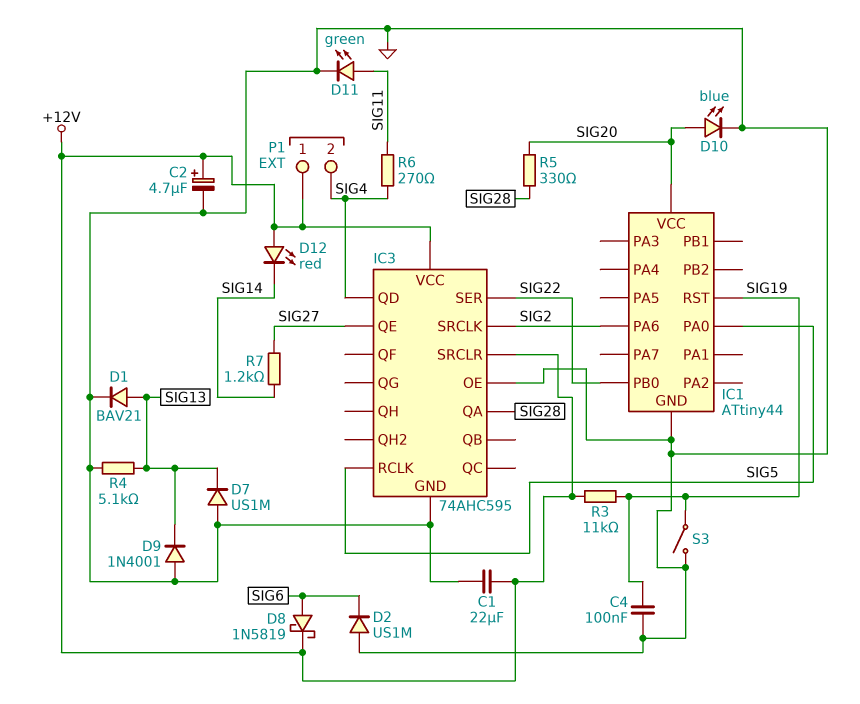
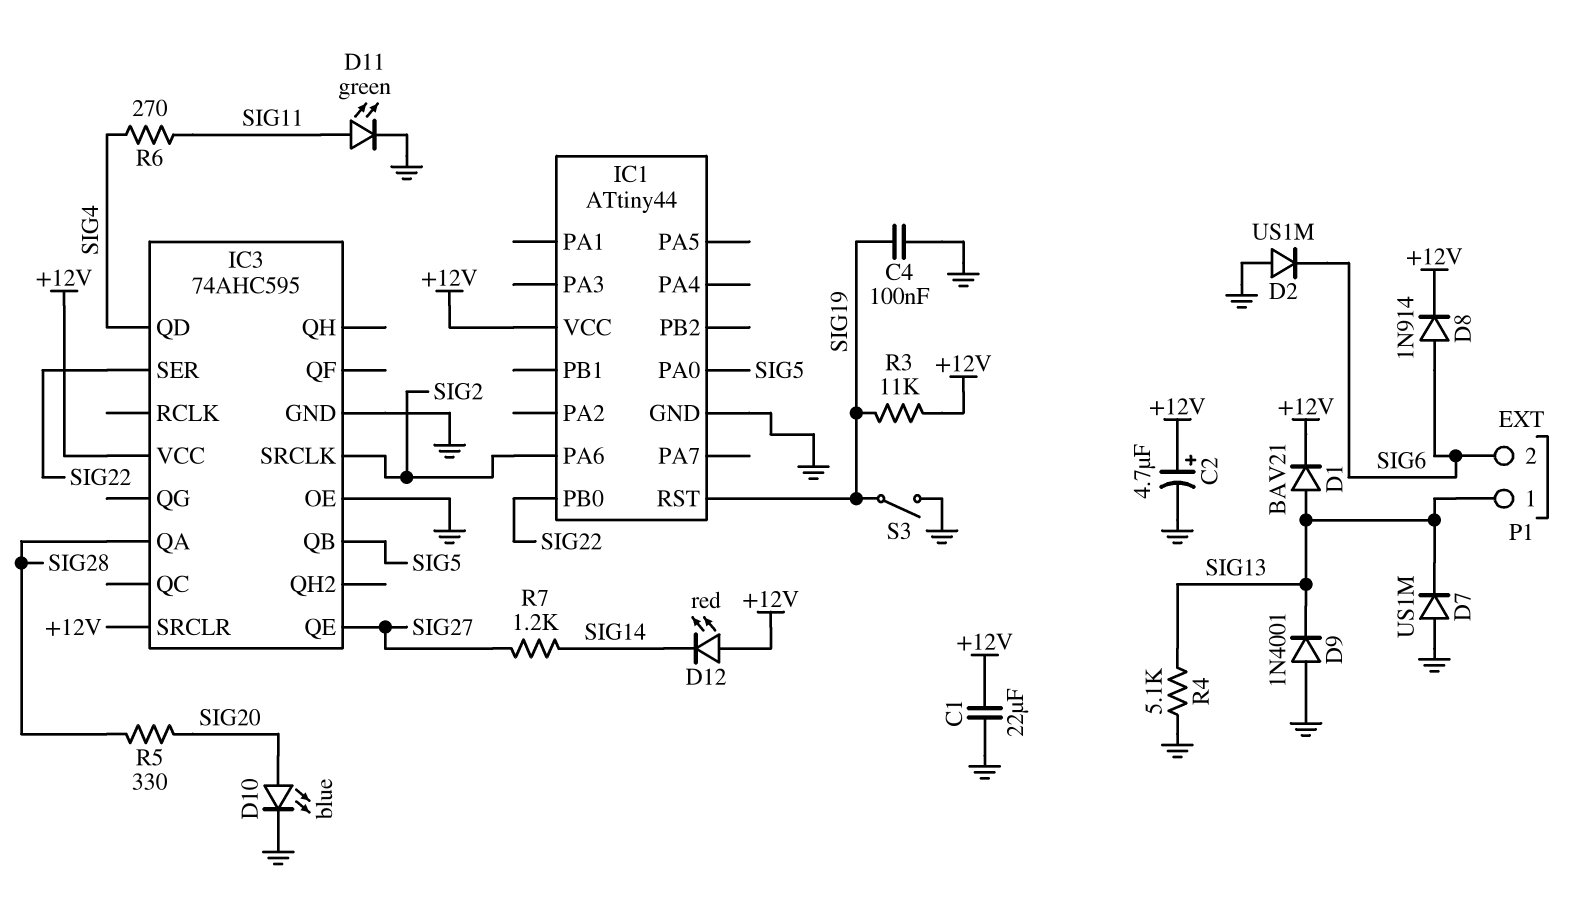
D1: diode BAV21 (A SIG13, K GND) -> diode BAV21 (A SIG13, K +12V)
D8: schottky 1N5819 (A SIG6, K +12V) -> diode 1N914 (A SIG6, K +12V)
IC1 pin VCC: SIG20 -> +12V
IC3 pin QB: none -> SIG5
IC3 pin RCLK: SIG5 -> none
P1 pin 1: +12V -> SIG13
P1 pin 2: SIG4 -> SIG6

